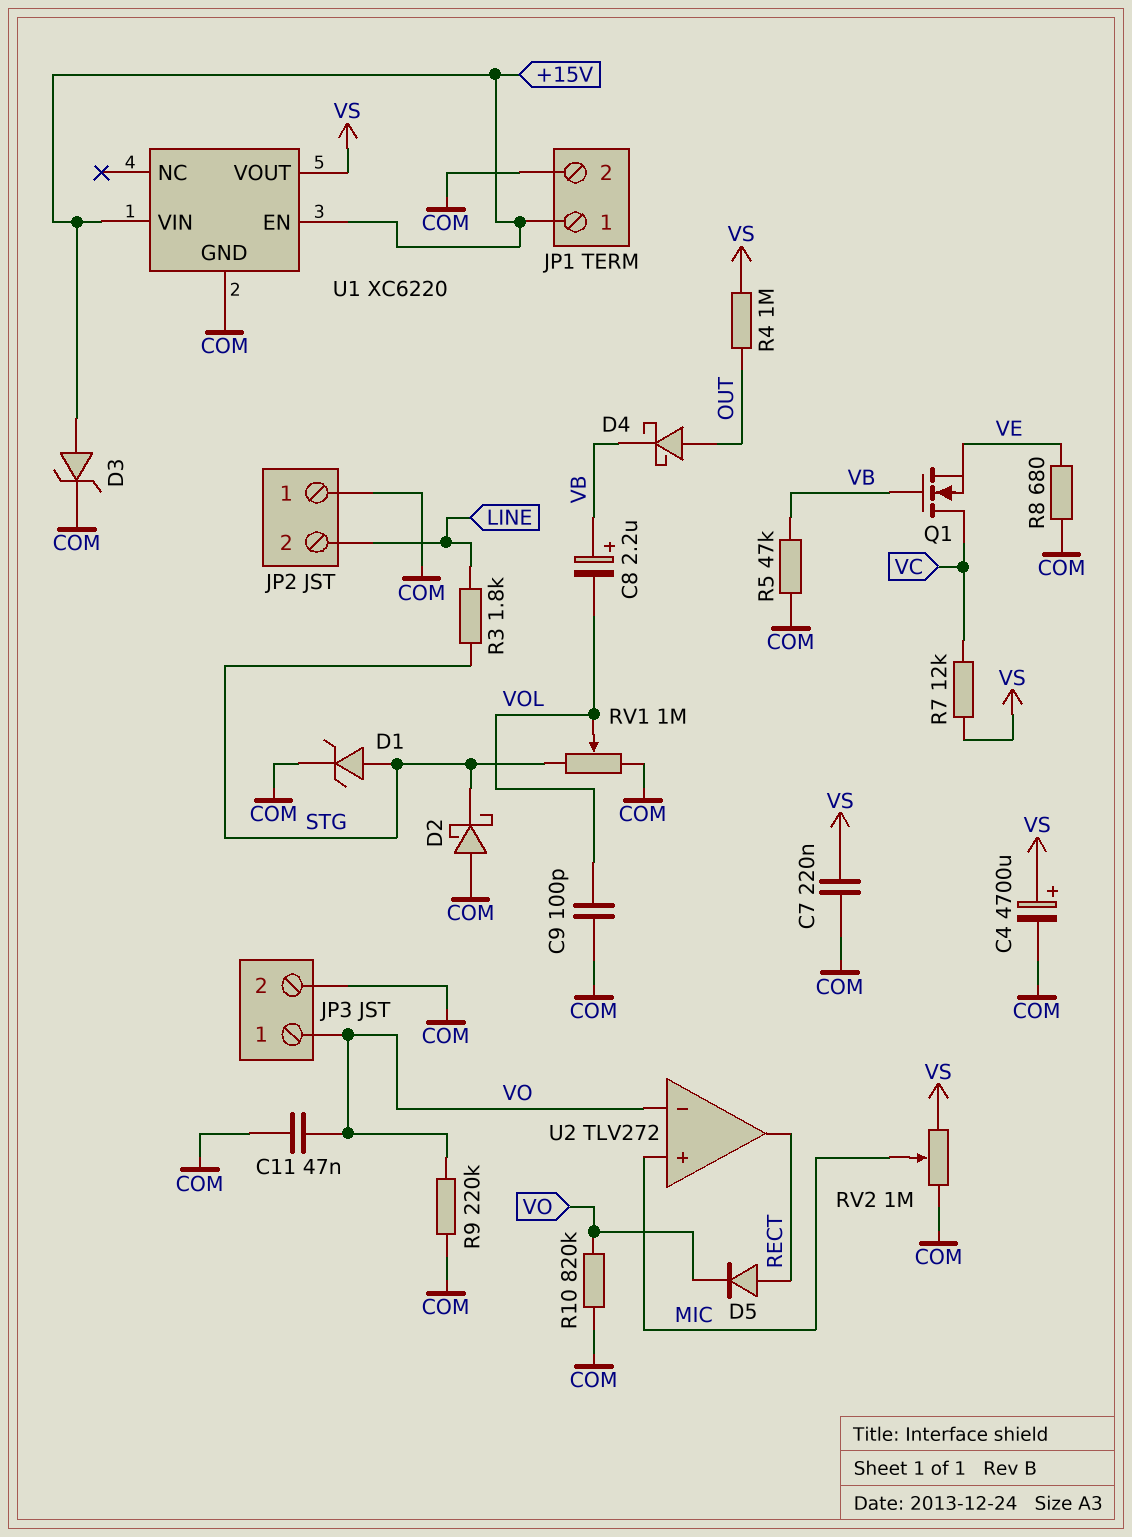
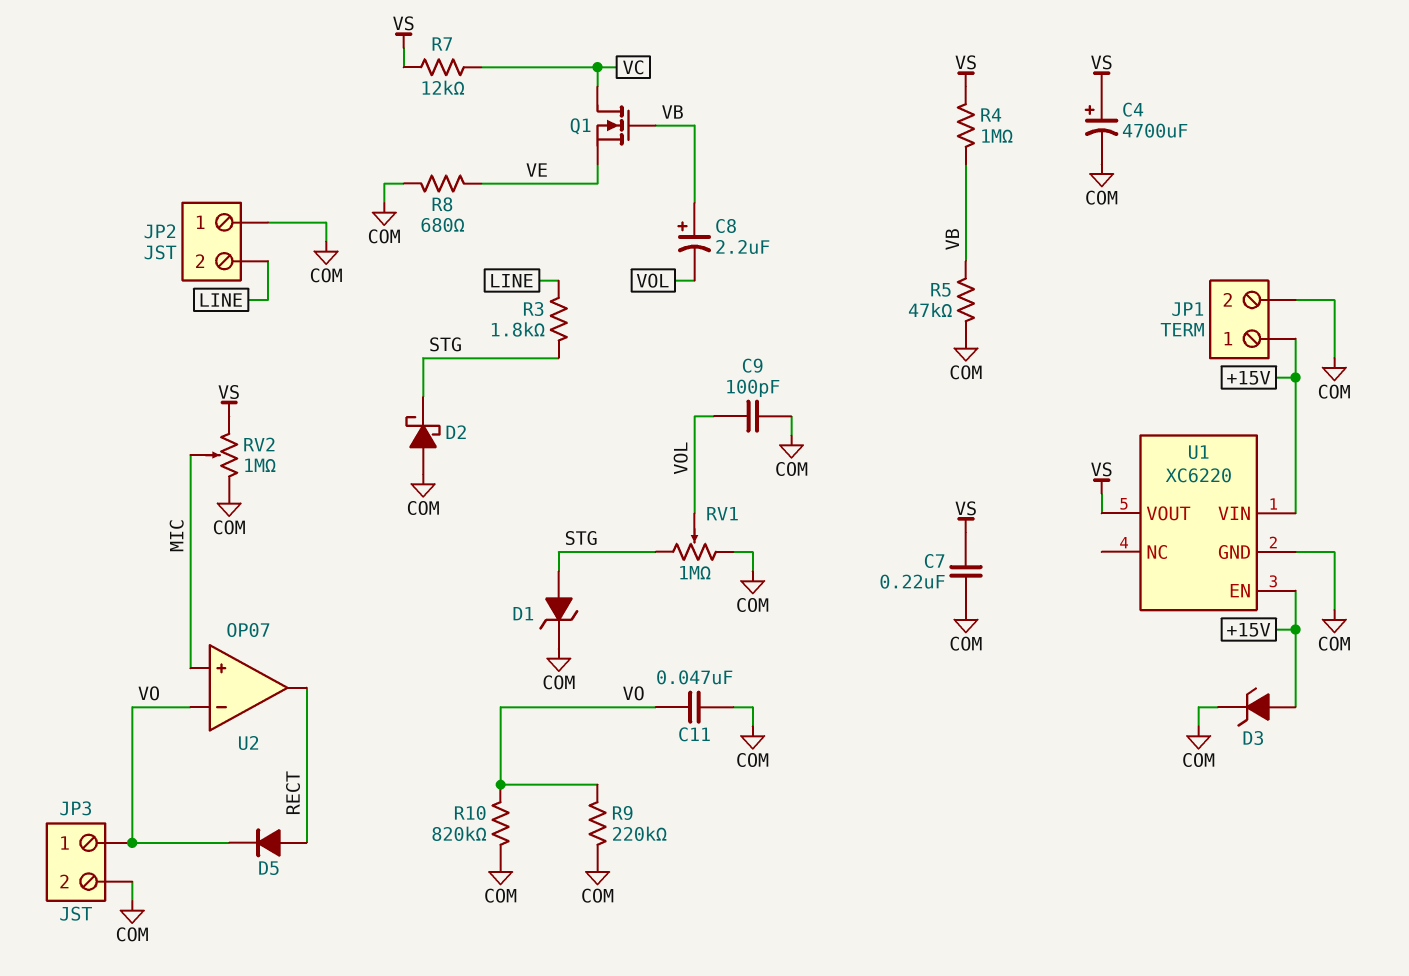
D4: schottky (A OUT, K VB) -> none
R4: 1M (OUT, VS) -> 1M (VB, VS)
U2: TLV272 -> OP07

